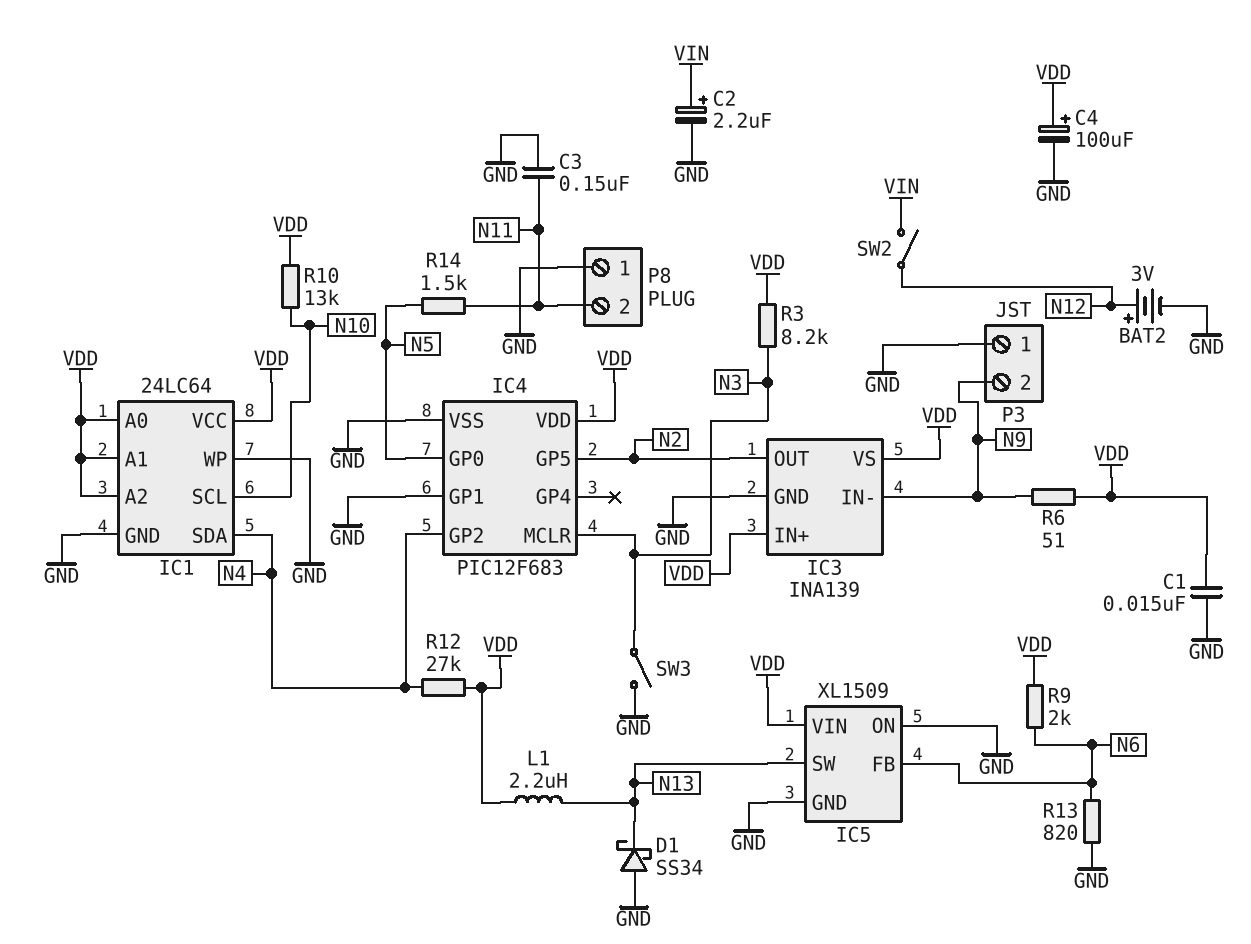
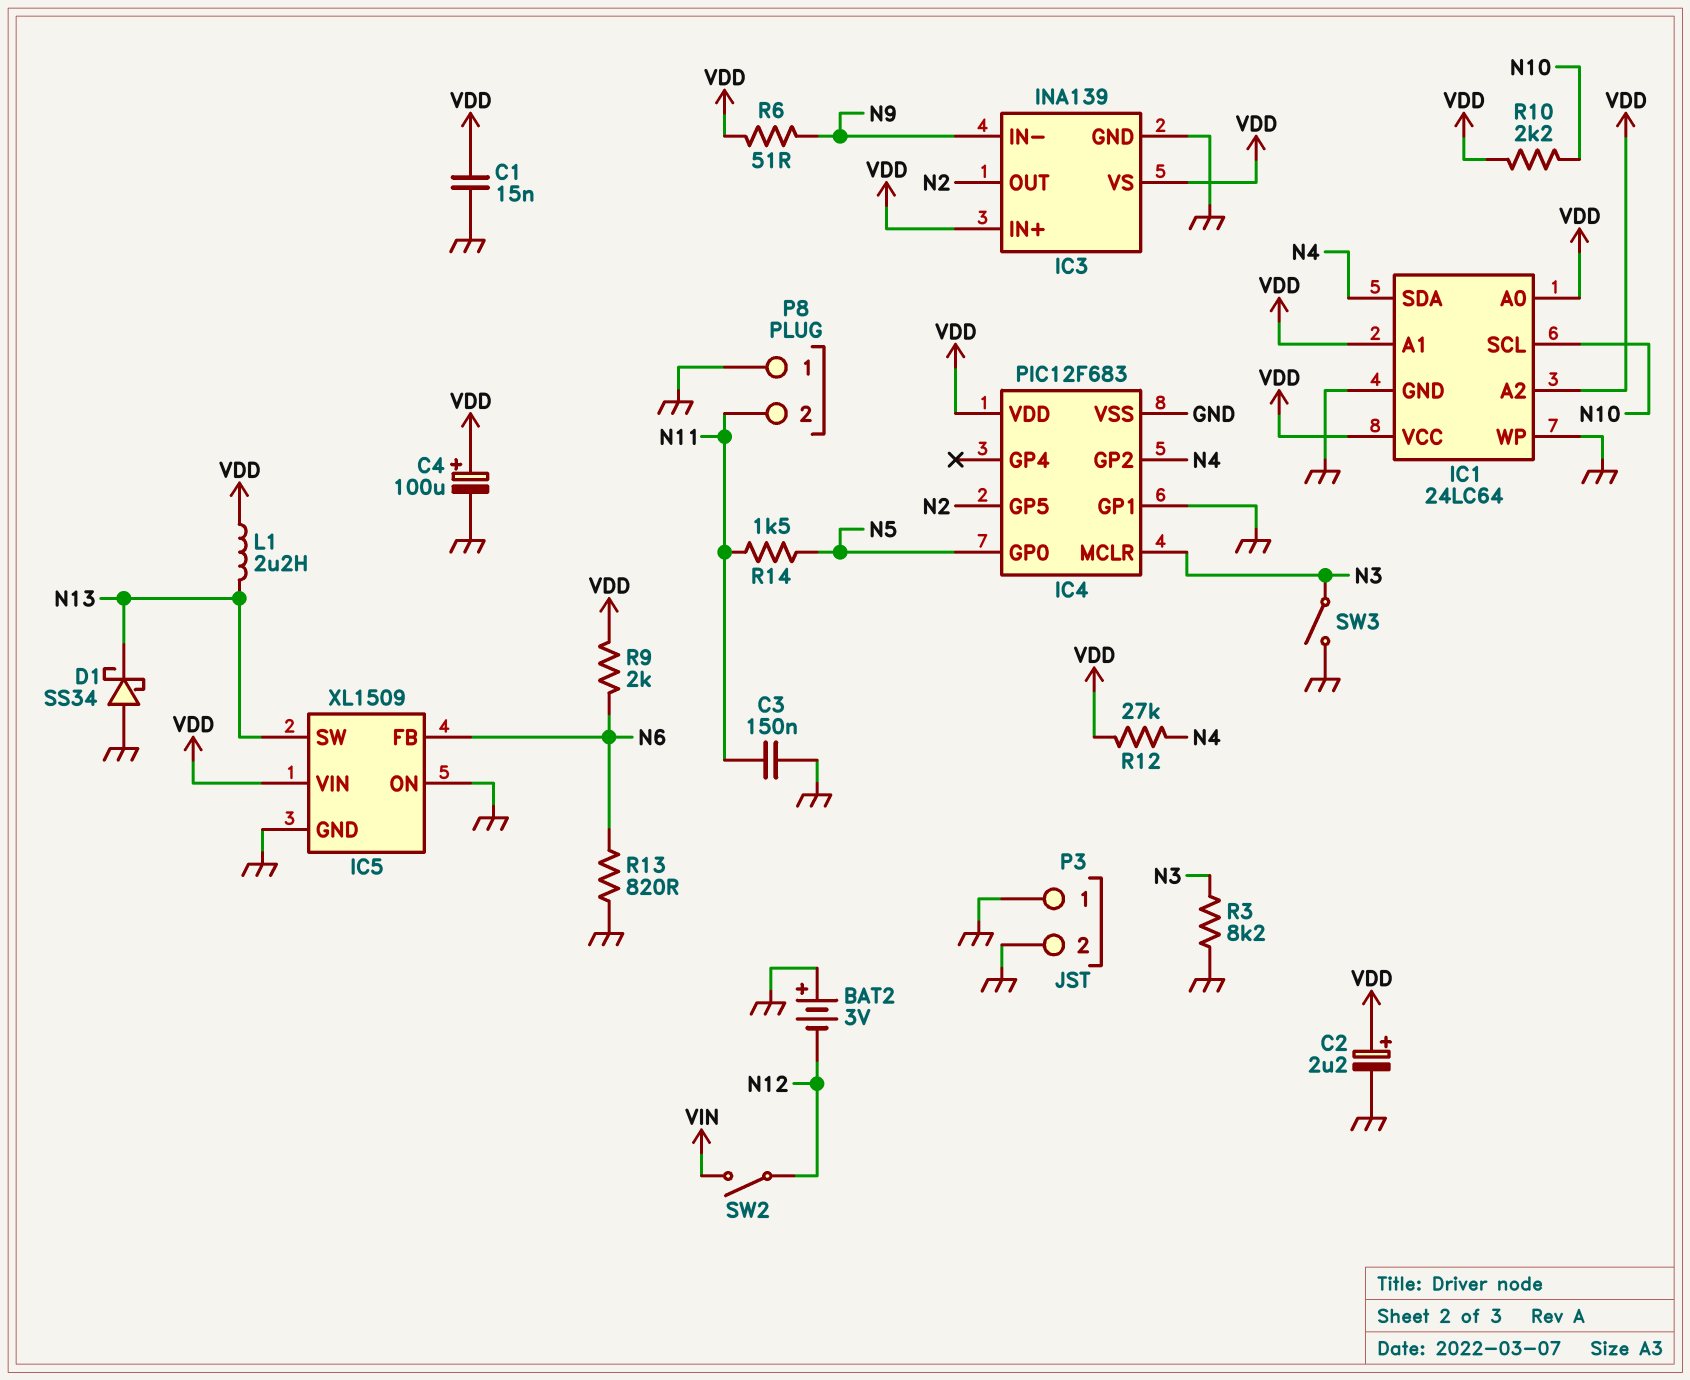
BAT2: 3V (plus N12, minus GND) -> 3V (plus GND, minus N12)
C2: 2.2uF (plus VIN, minus GND) -> 2.2uF (plus VDD, minus GND)
P3 pin 2: N9 -> GND
R3: 8.2k (N3, VDD) -> 8.2k (GND, N3)
R10: 13k (N10, VDD) -> 2.2k (N10, VDD)

